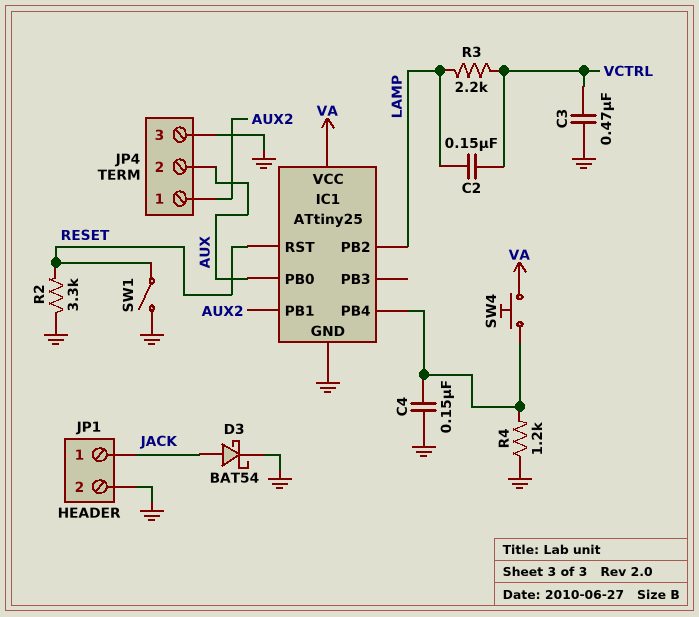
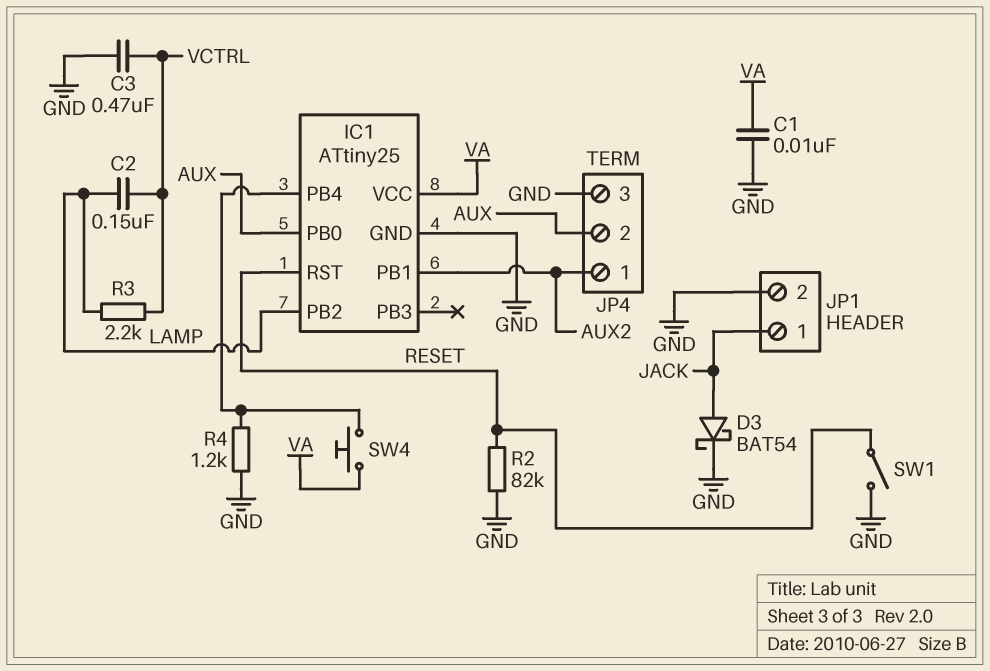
C1: none -> 10nF (GND, VA)
C4: 150nF (GND, IC1/PB4) -> none
R2: 3.3k (GND, RESET) -> 82k (GND, RESET)

